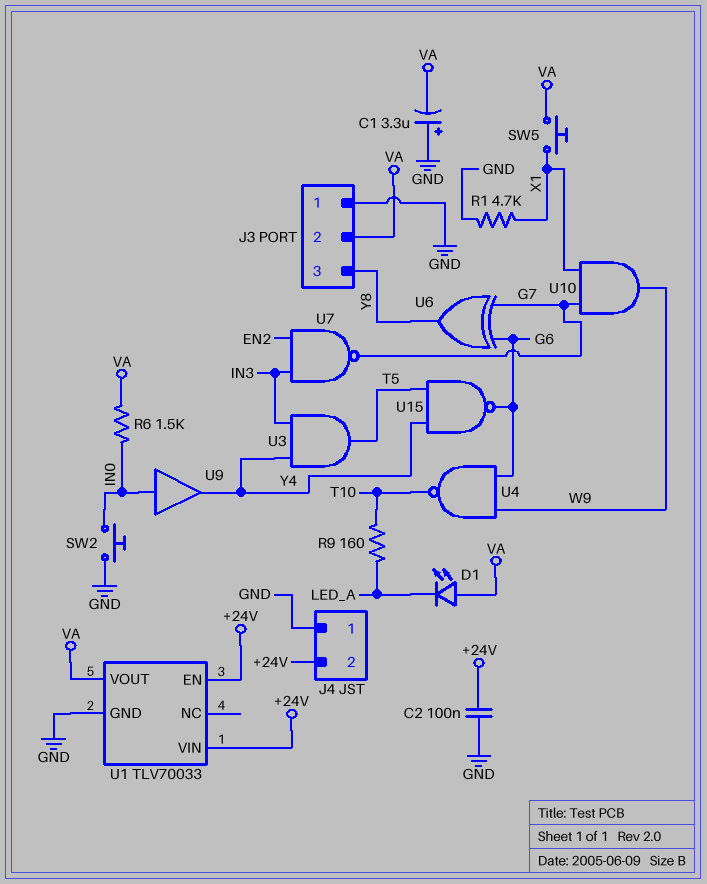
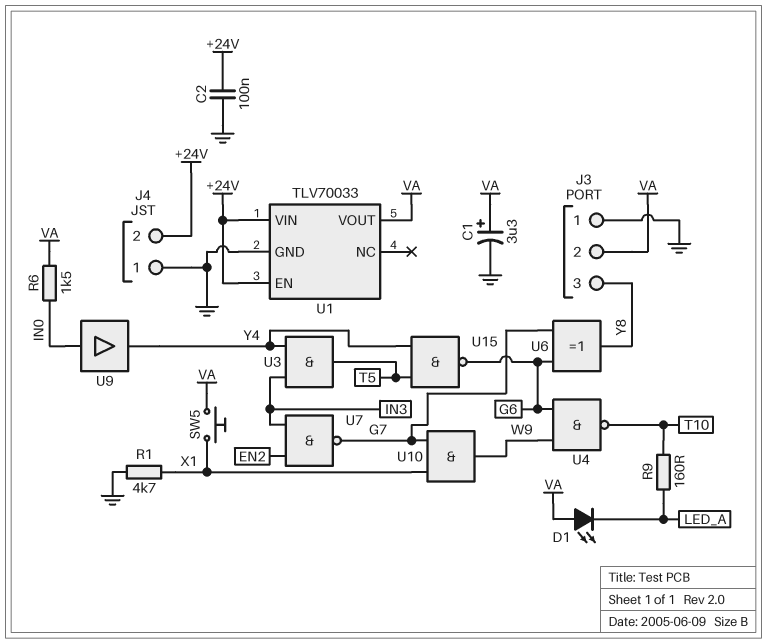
C1: 3.3uF (plus GND, minus VA) -> 3.3uF (plus VA, minus GND)
SW2: button (GND, IN0) -> none

